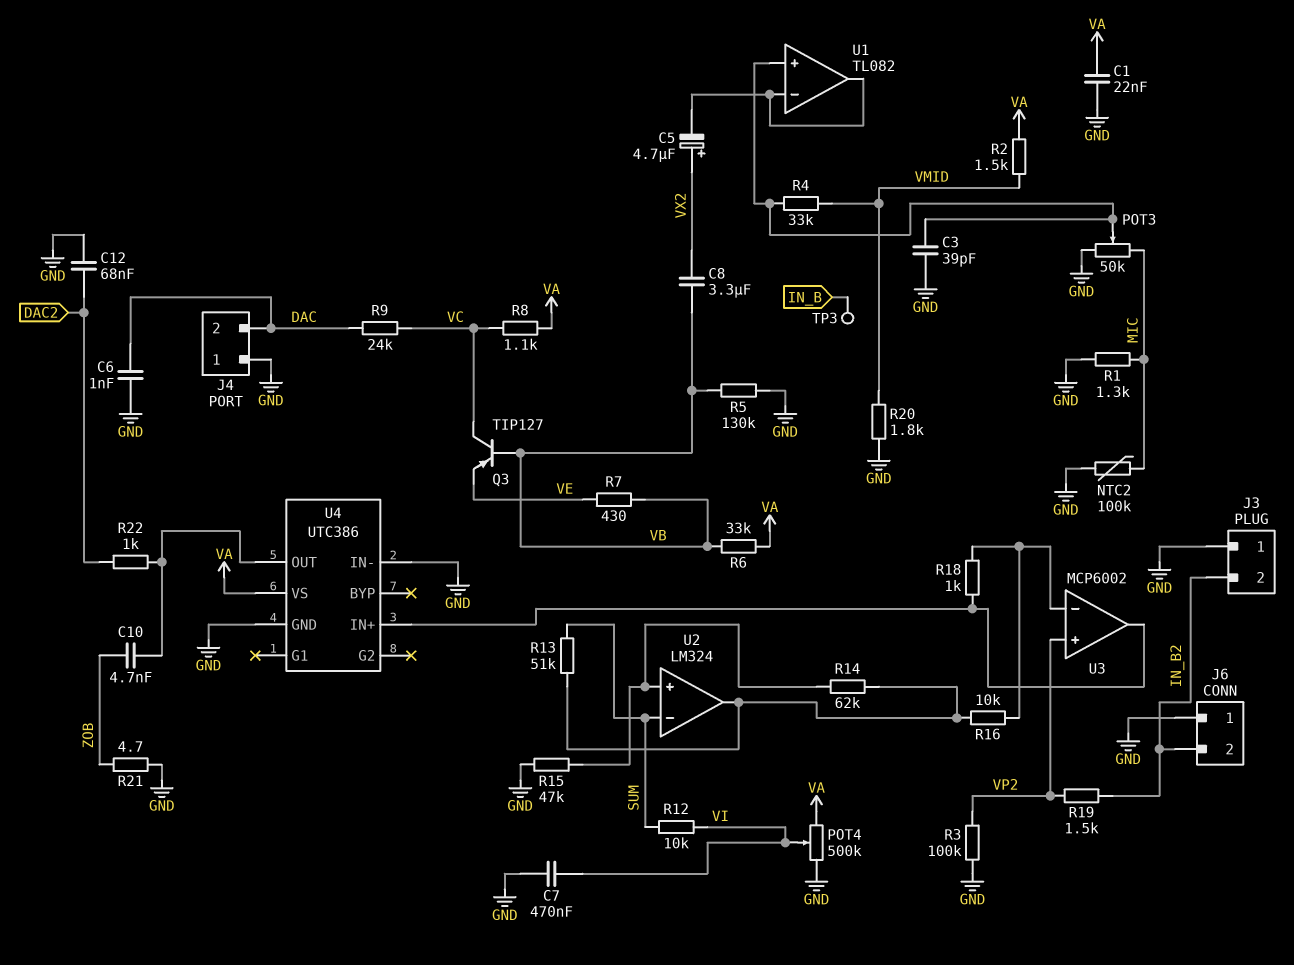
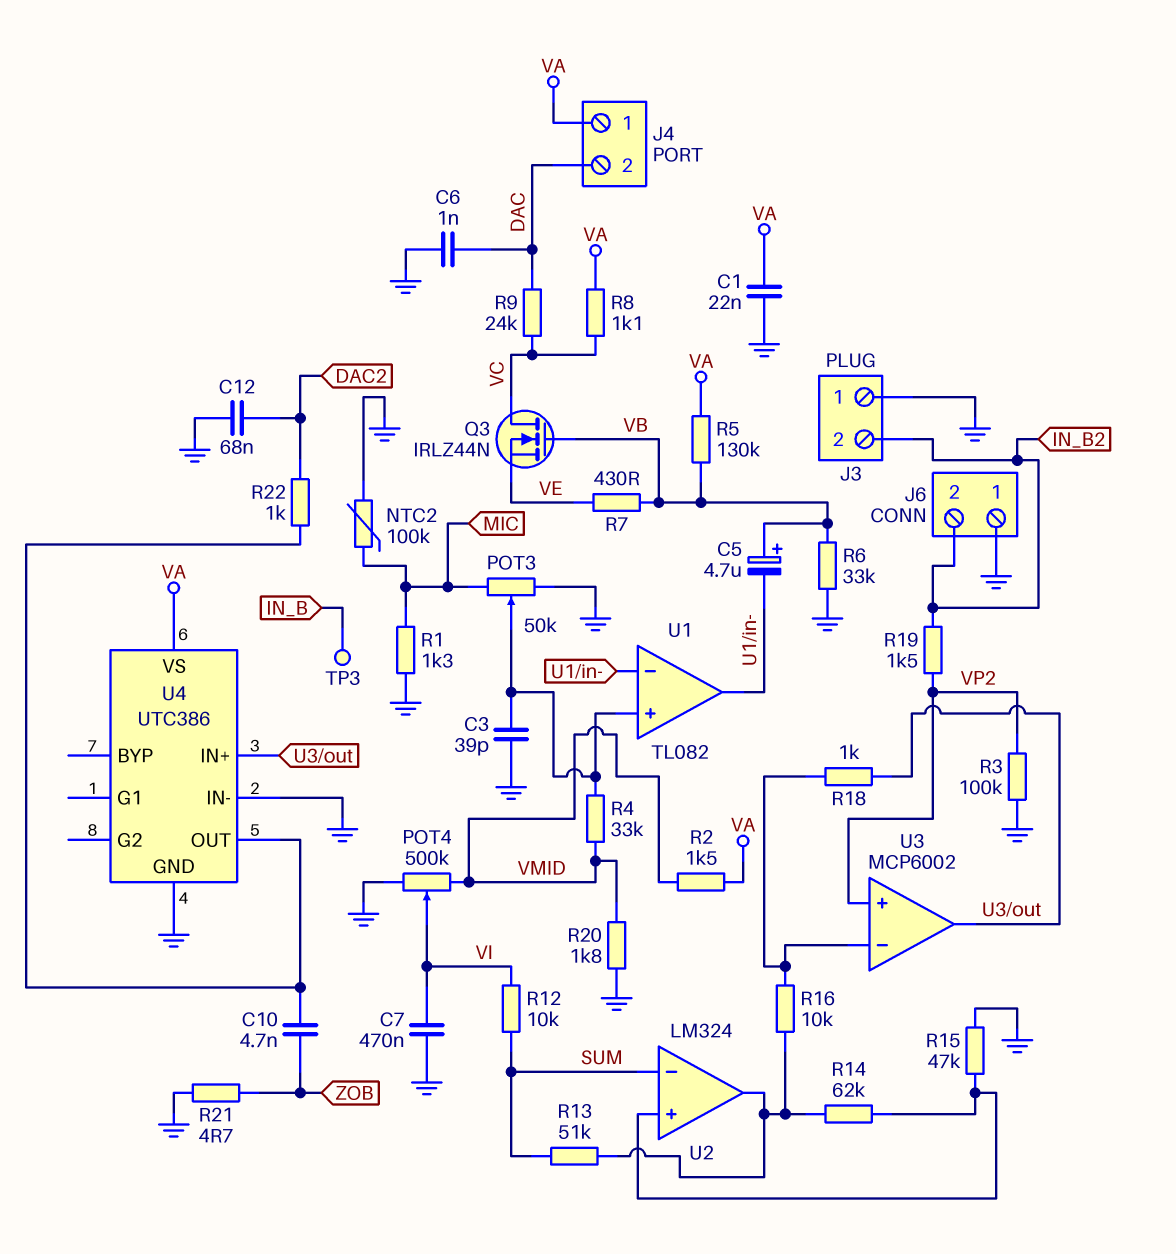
C5: 4.7uF (plus VX2, minus U1/in-) -> 4.7uF (plus VB, minus U1/in-)
C8: 3.3uF (VB, VX2) -> none
J4 pin 1: GND -> VA
POT4: 500k (GND, VA, wiper VI) -> 500k (GND, VMID, wiper VI)
Q3: PNP TIP127 (B VB, C VC, E VE) -> NMOS IRLZ44N (G VB, D VC, S VE)
R5: 130k (GND, VB) -> 130k (VA, VB)
R6: 33k (VA, VB) -> 33k (GND, VB)

